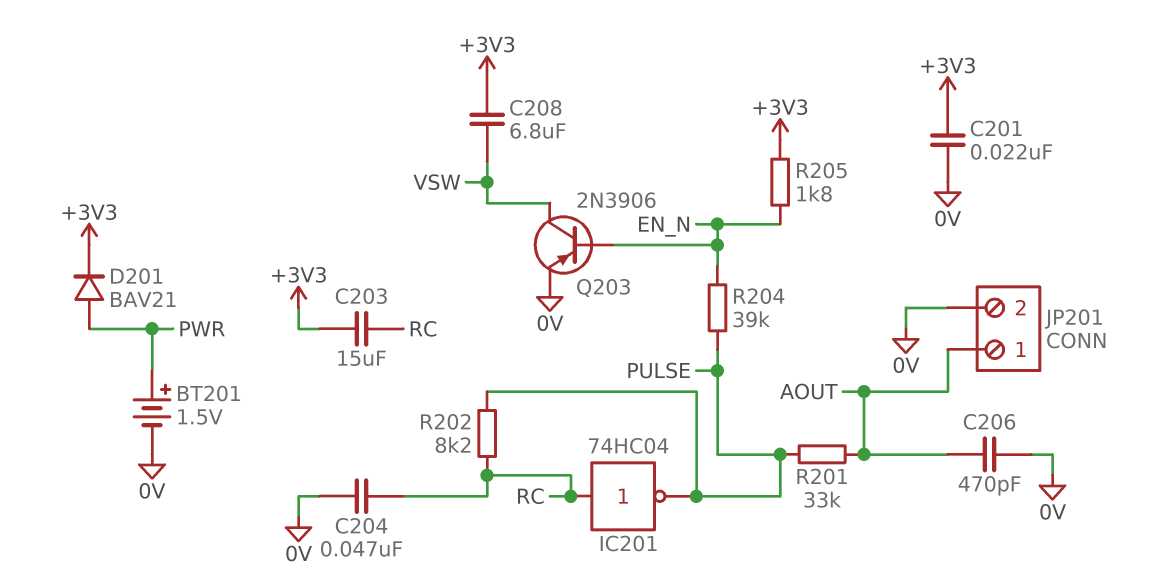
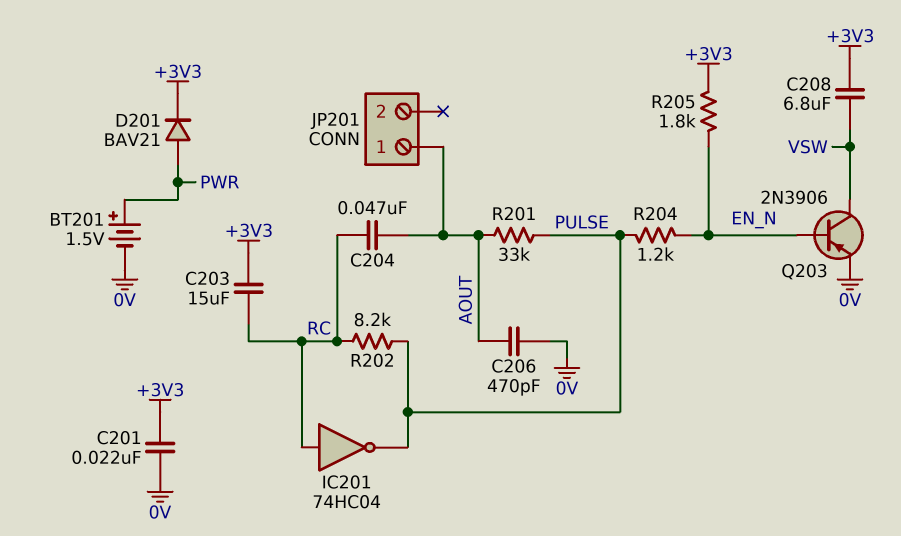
C204: 47nF (0V, RC) -> 47nF (AOUT, RC)
JP201 pin 2: 0V -> none
R204: 39k (EN_N, PULSE) -> 1.2k (EN_N, PULSE)

